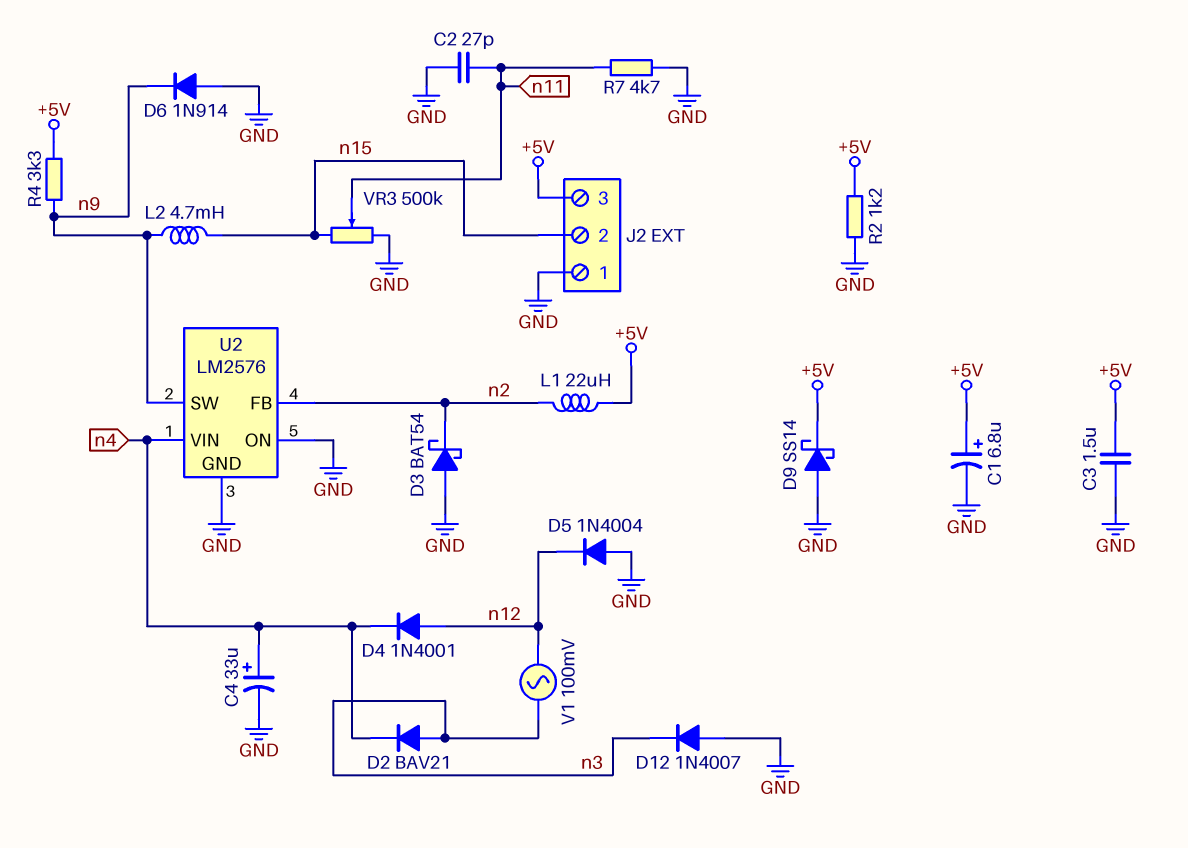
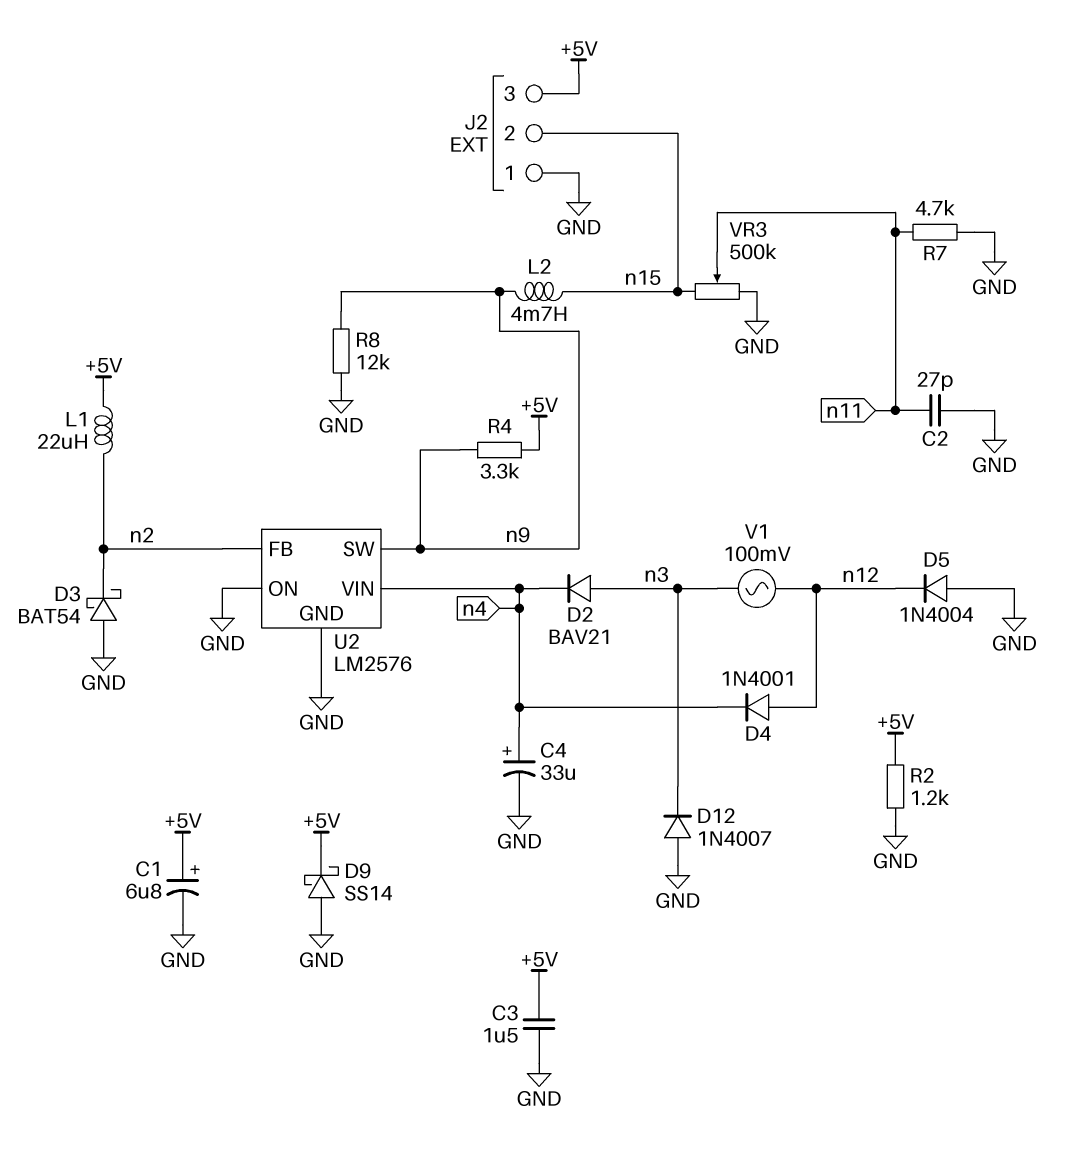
D6: diode 1N914 (A GND, K n9) -> none
R8: none -> 12k (GND, n9)

